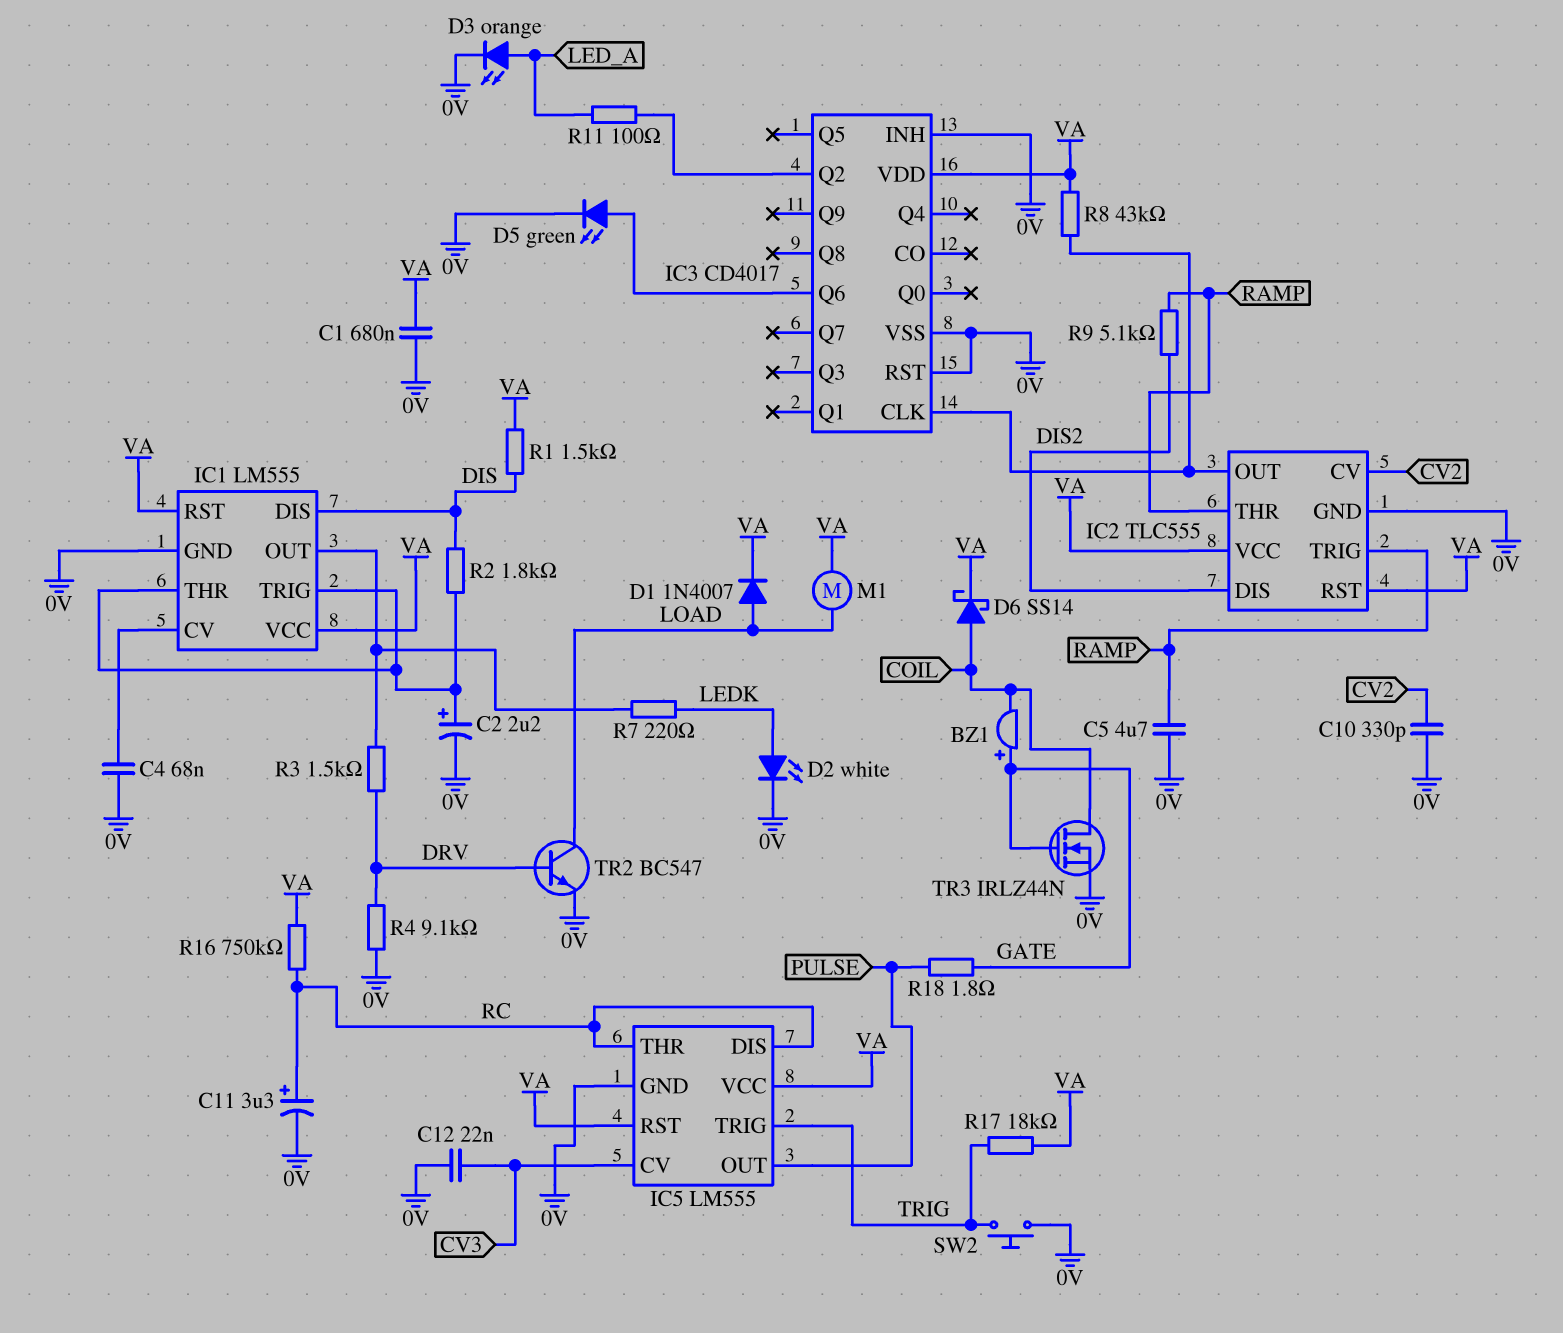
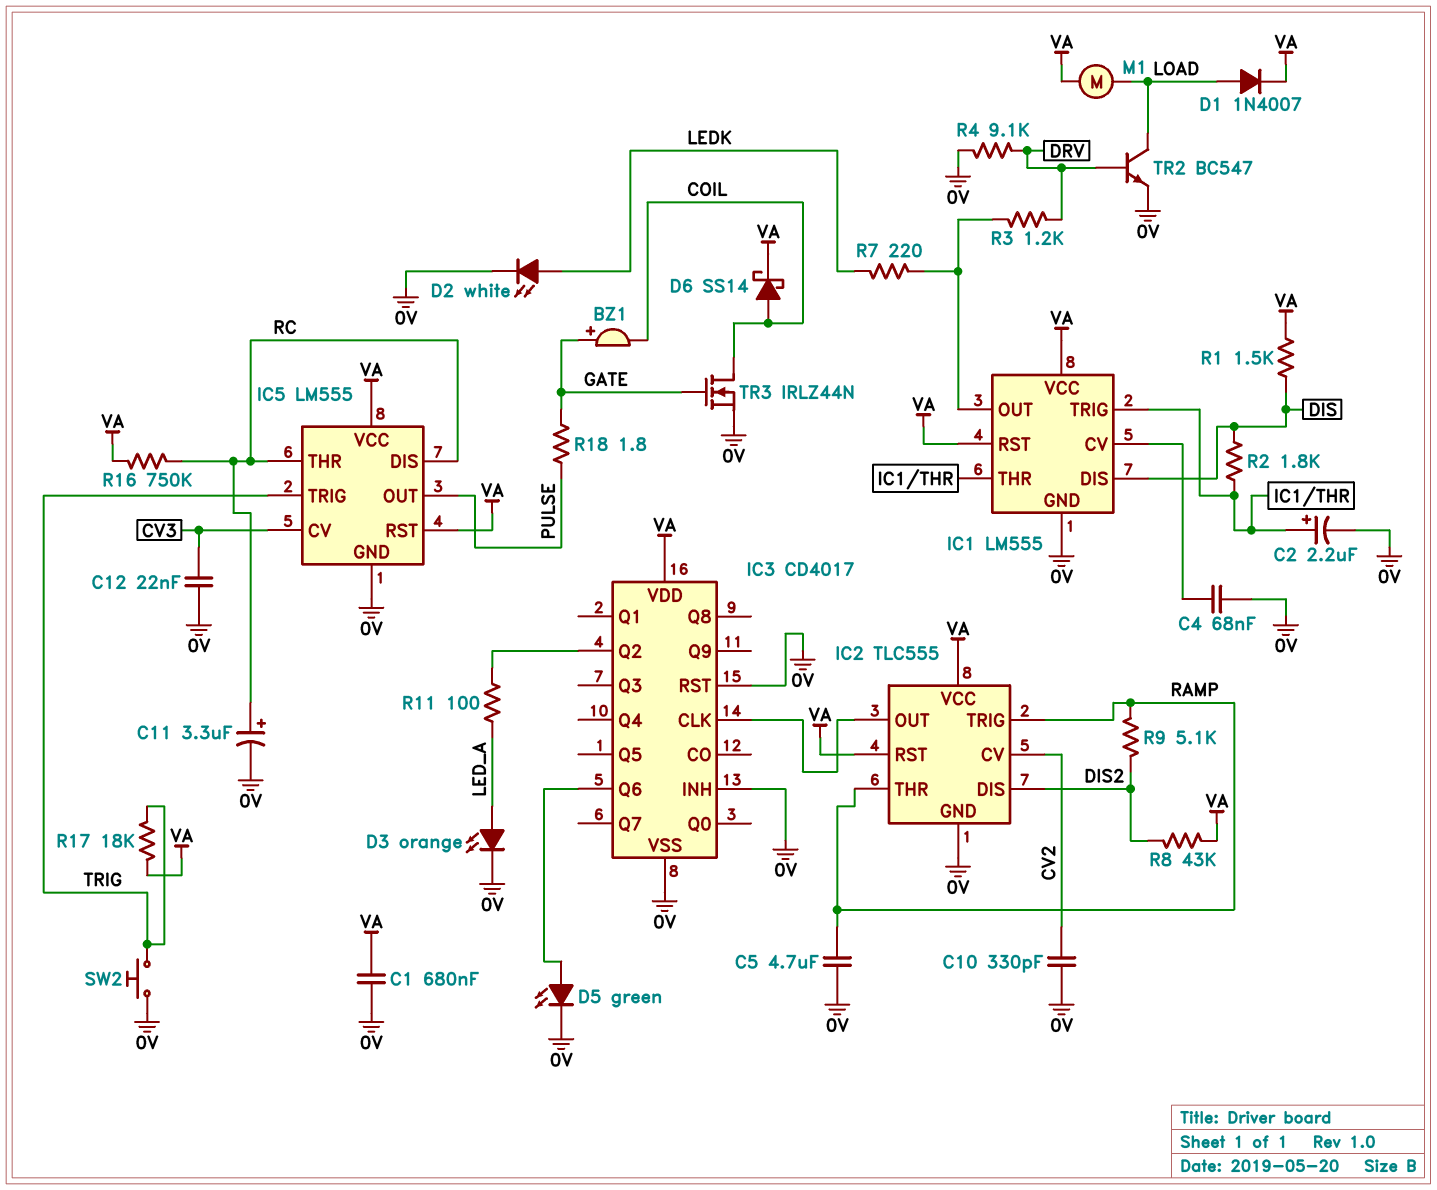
R3: 1.5k (DRV, IC1/OUT) -> 1.2k (DRV, IC1/OUT)
R8: 43k (IC2/OUT, VA) -> 43k (DIS2, VA)

